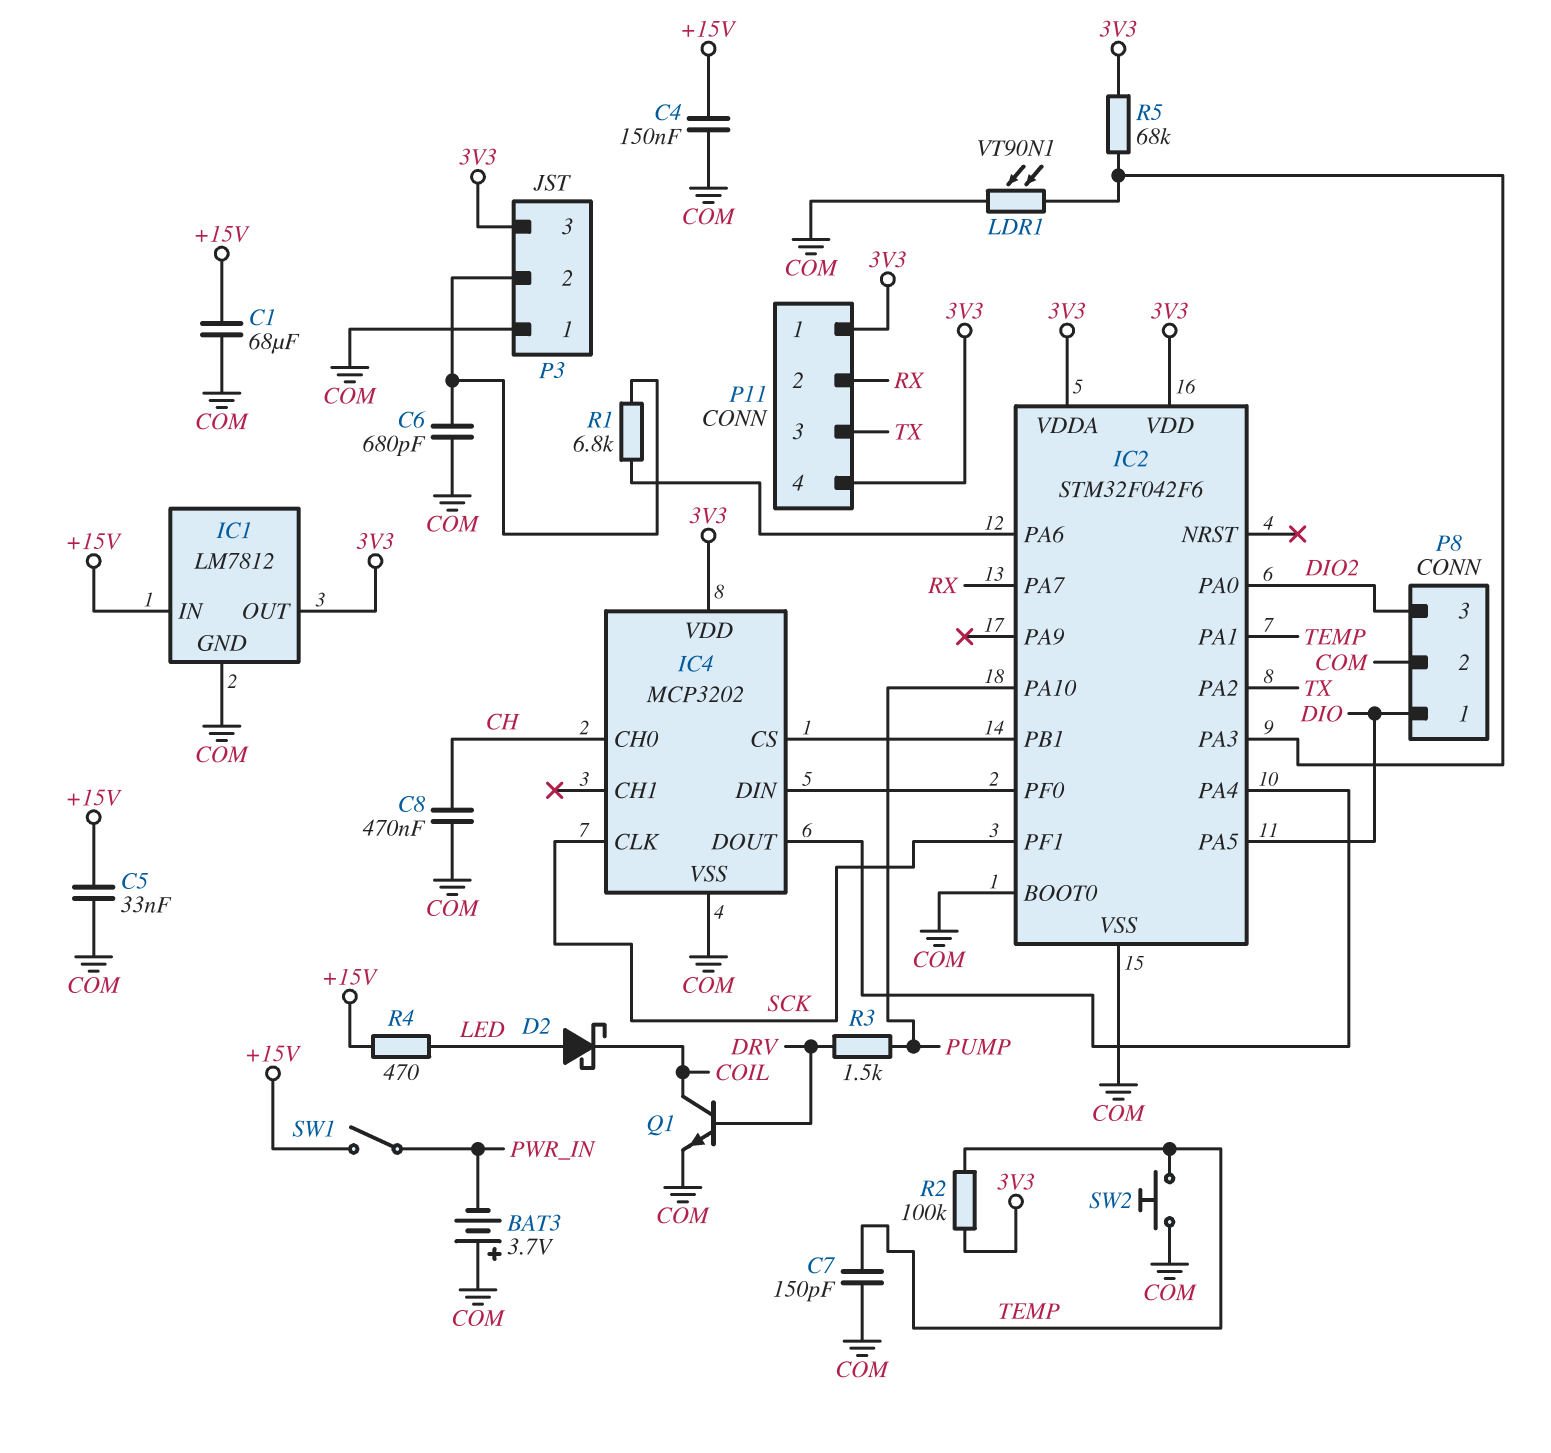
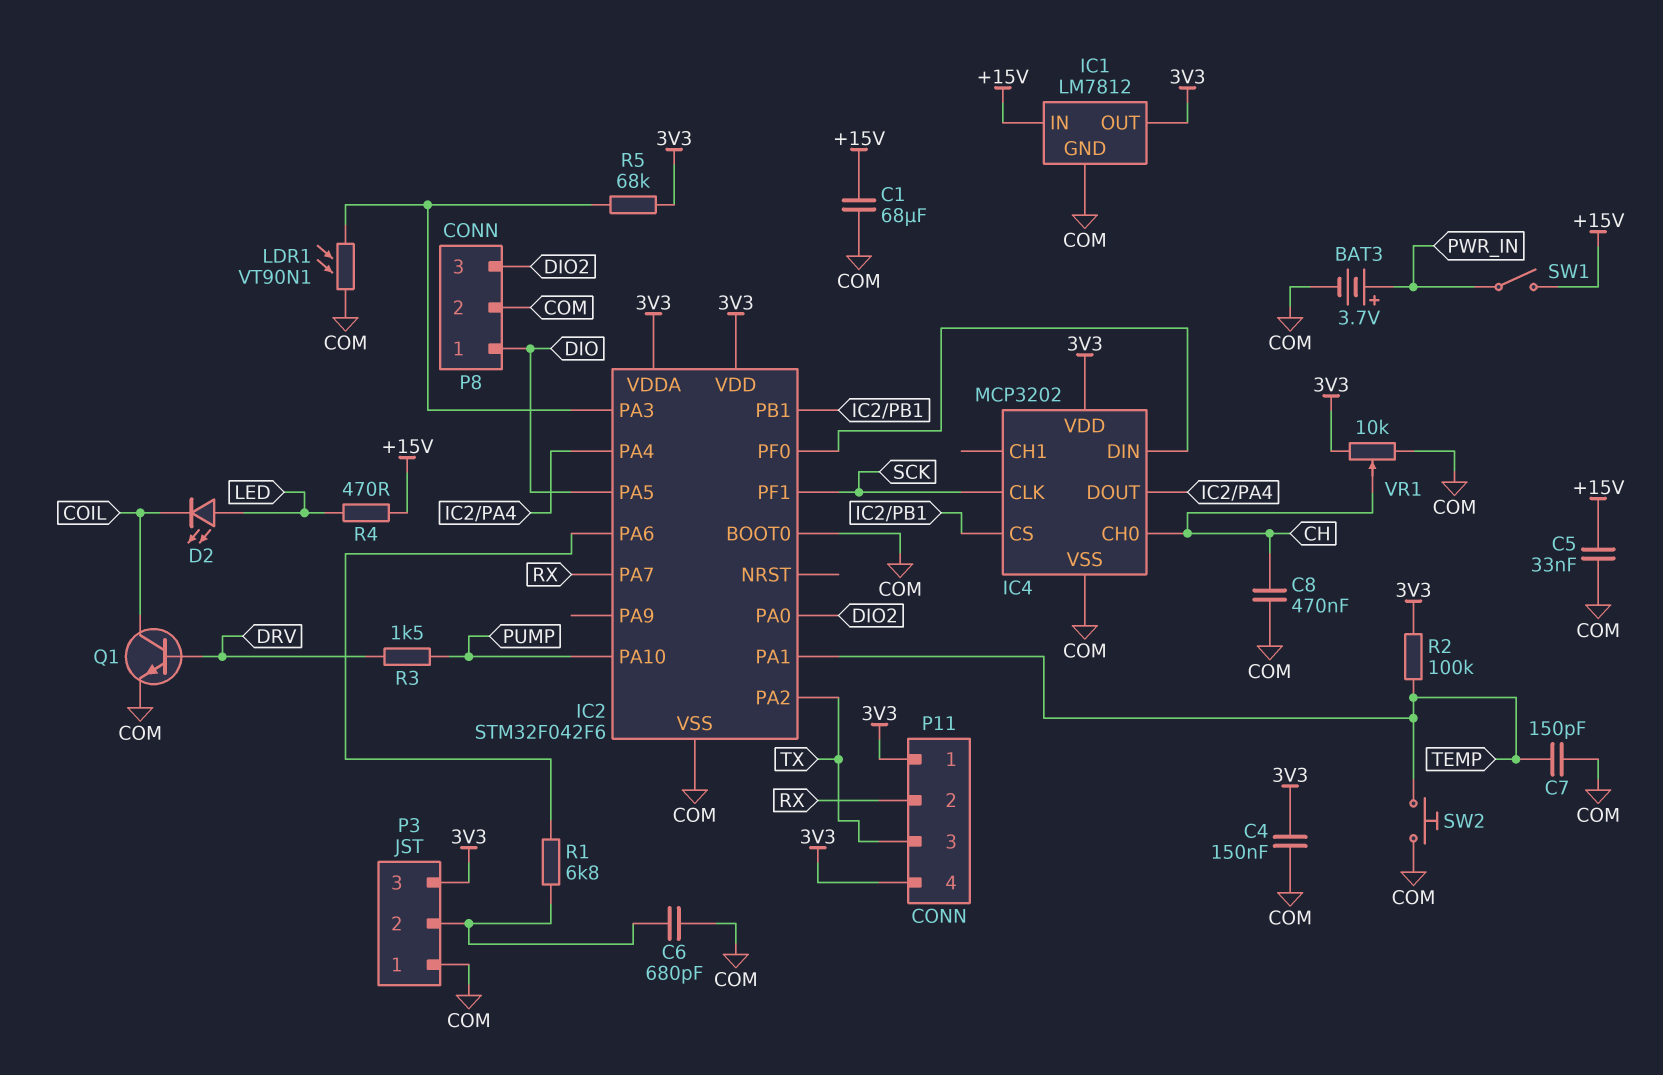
BAT3: 3.7V (plus COM, minus PWR_IN) -> 3.7V (plus PWR_IN, minus COM)
C4: 150nF (+15V, COM) -> 150nF (3V3, COM)
D2: schottky (A LED, K COIL) -> LED (A LED, K COIL)
VR1: none -> 10k (3V3, COM, wiper CH)

